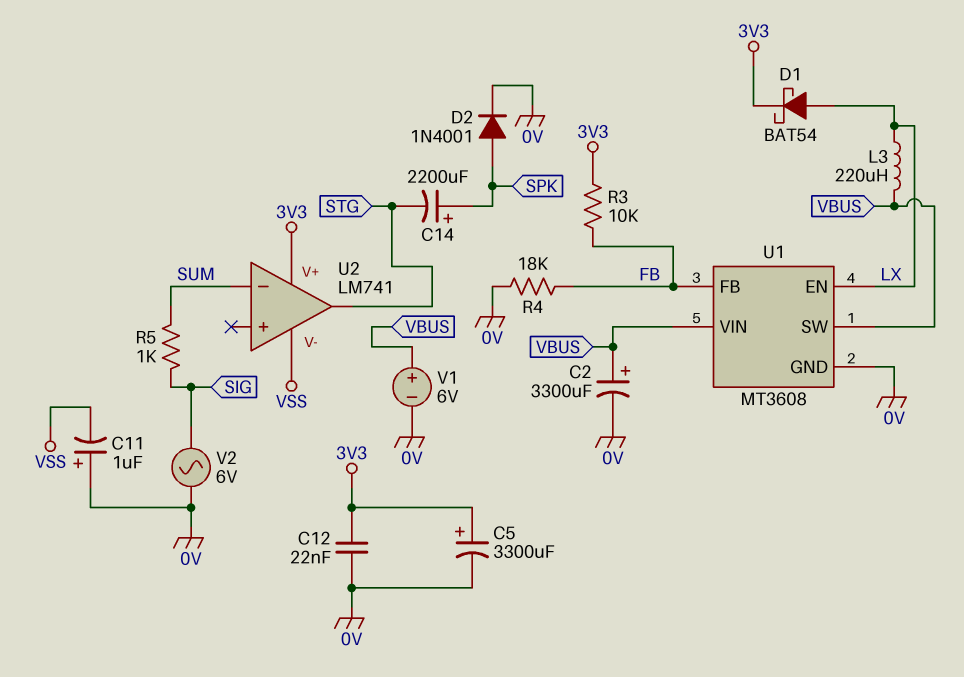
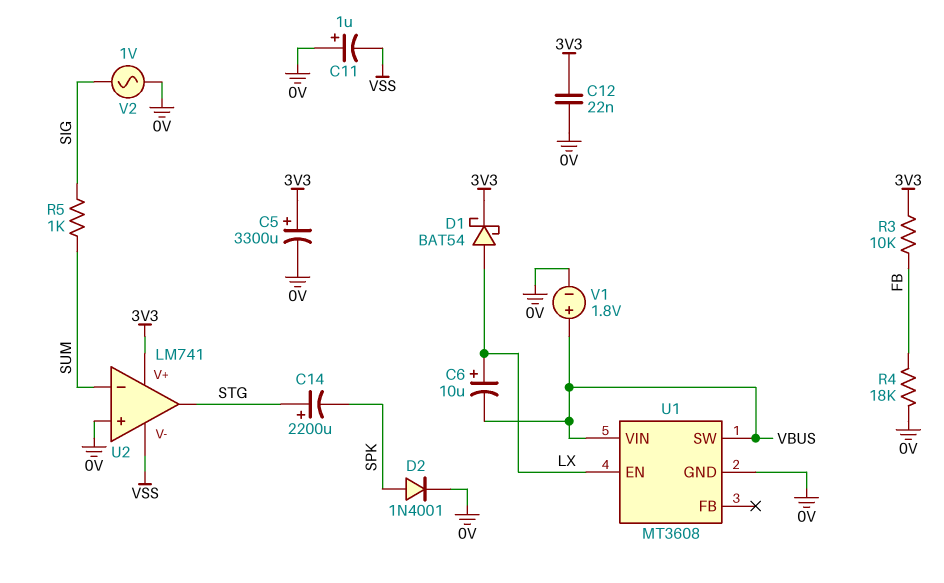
C2: 3300uF (plus VBUS, minus 0V) -> none
C6: none -> 10uF (plus LX, minus VBUS)
C14: 2200uF (plus SPK, minus STG) -> 2200uF (plus STG, minus SPK)
L3: 220uH (LX, VBUS) -> none
U1 pin FB: FB -> none
U2 pin in+: none -> 0V
V1: 6V (plus VBUS, minus 0V) -> 1.8V (plus VBUS, minus 0V)
V2: AC 6V (0V, SIG) -> AC 1V (0V, SIG)

